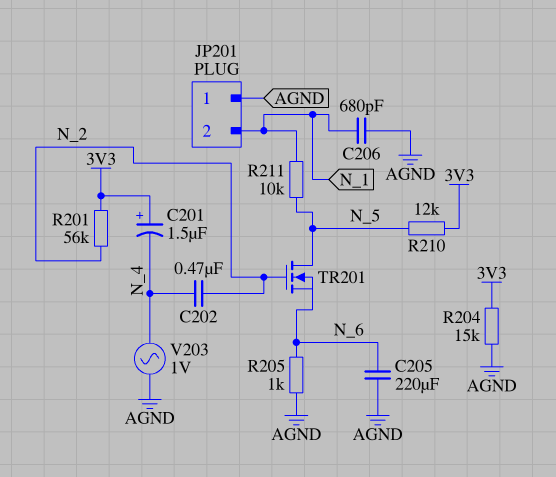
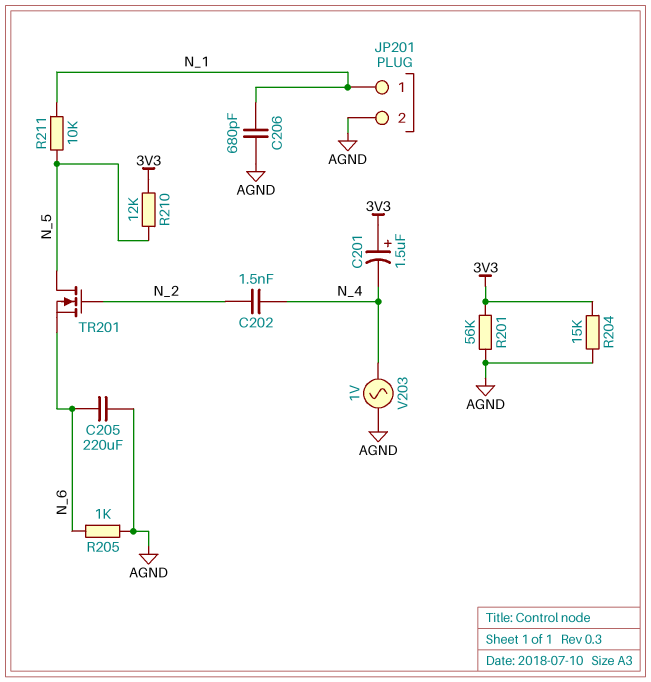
C202: 470nF (N_2, N_4) -> 1.5nF (N_2, N_4)
JP201 pin 1: AGND -> N_1
JP201 pin 2: N_1 -> AGND
R201: 56k (3V3, N_2) -> 56k (3V3, AGND)

